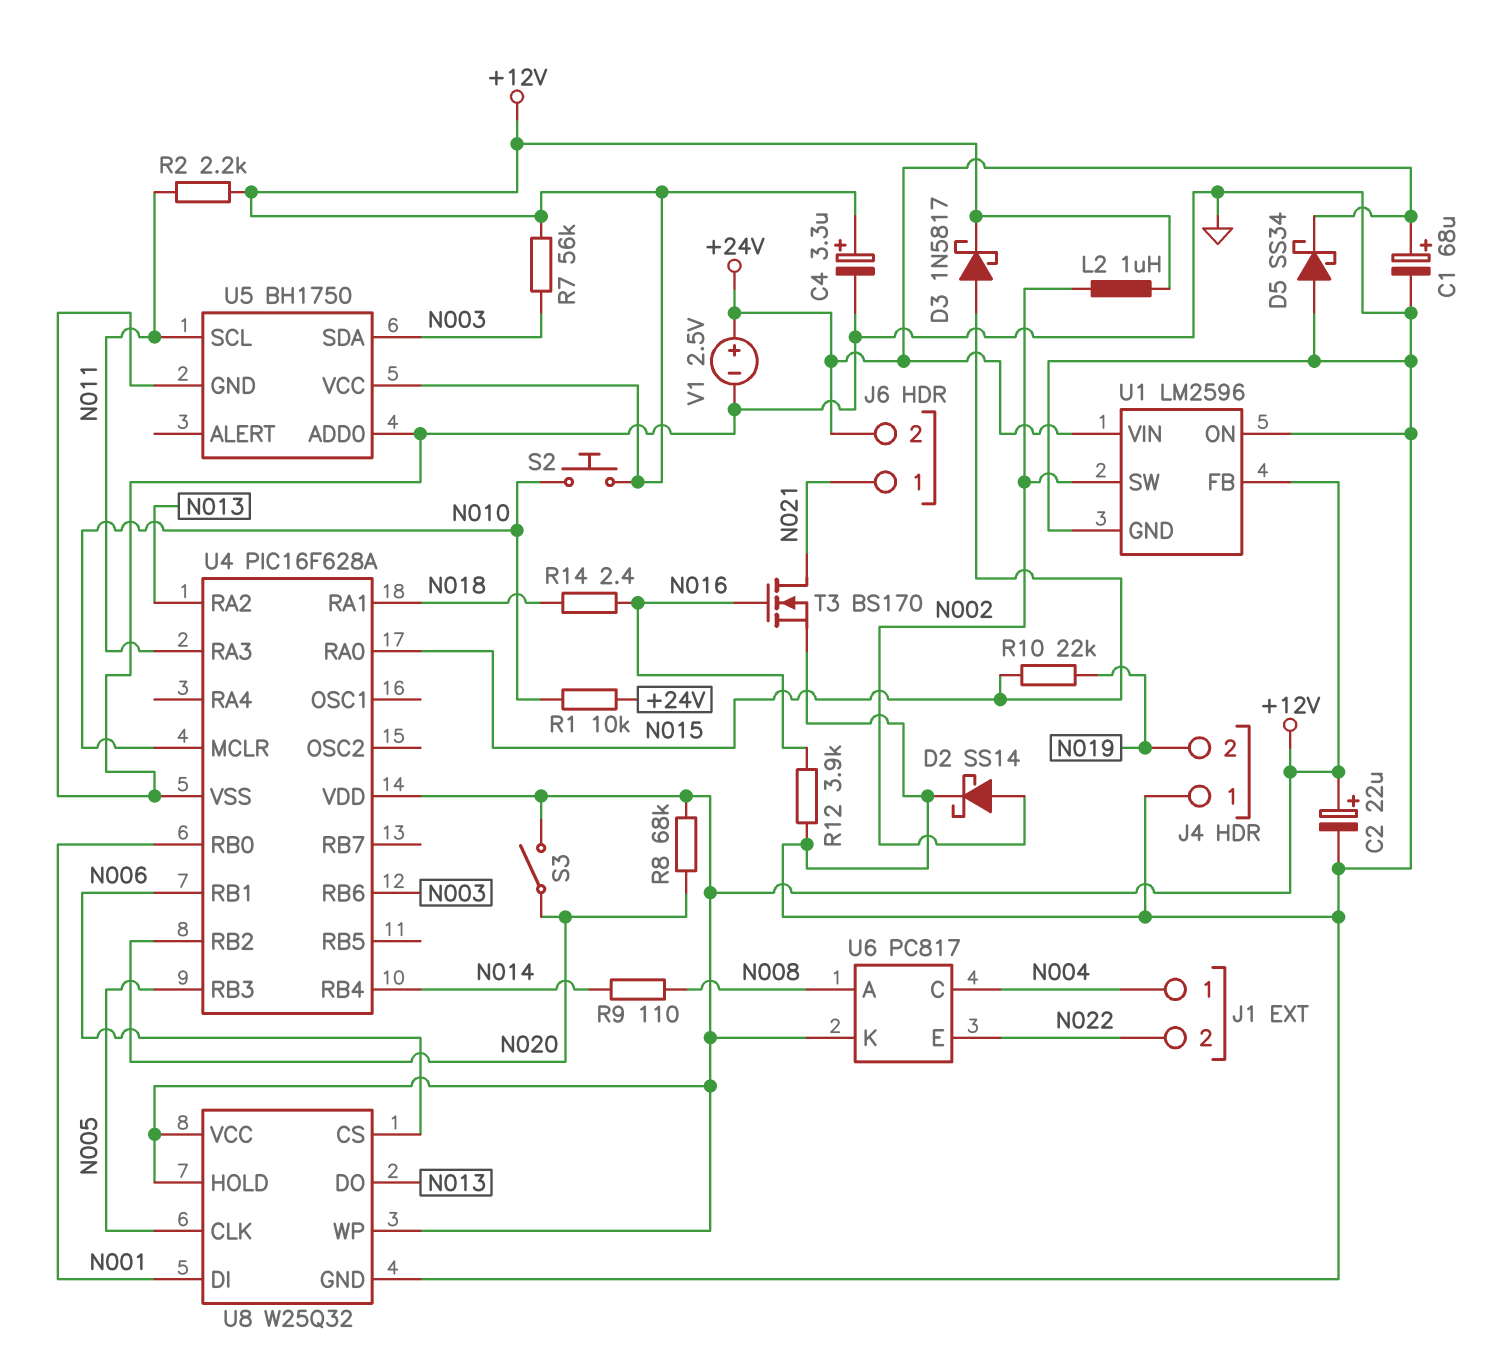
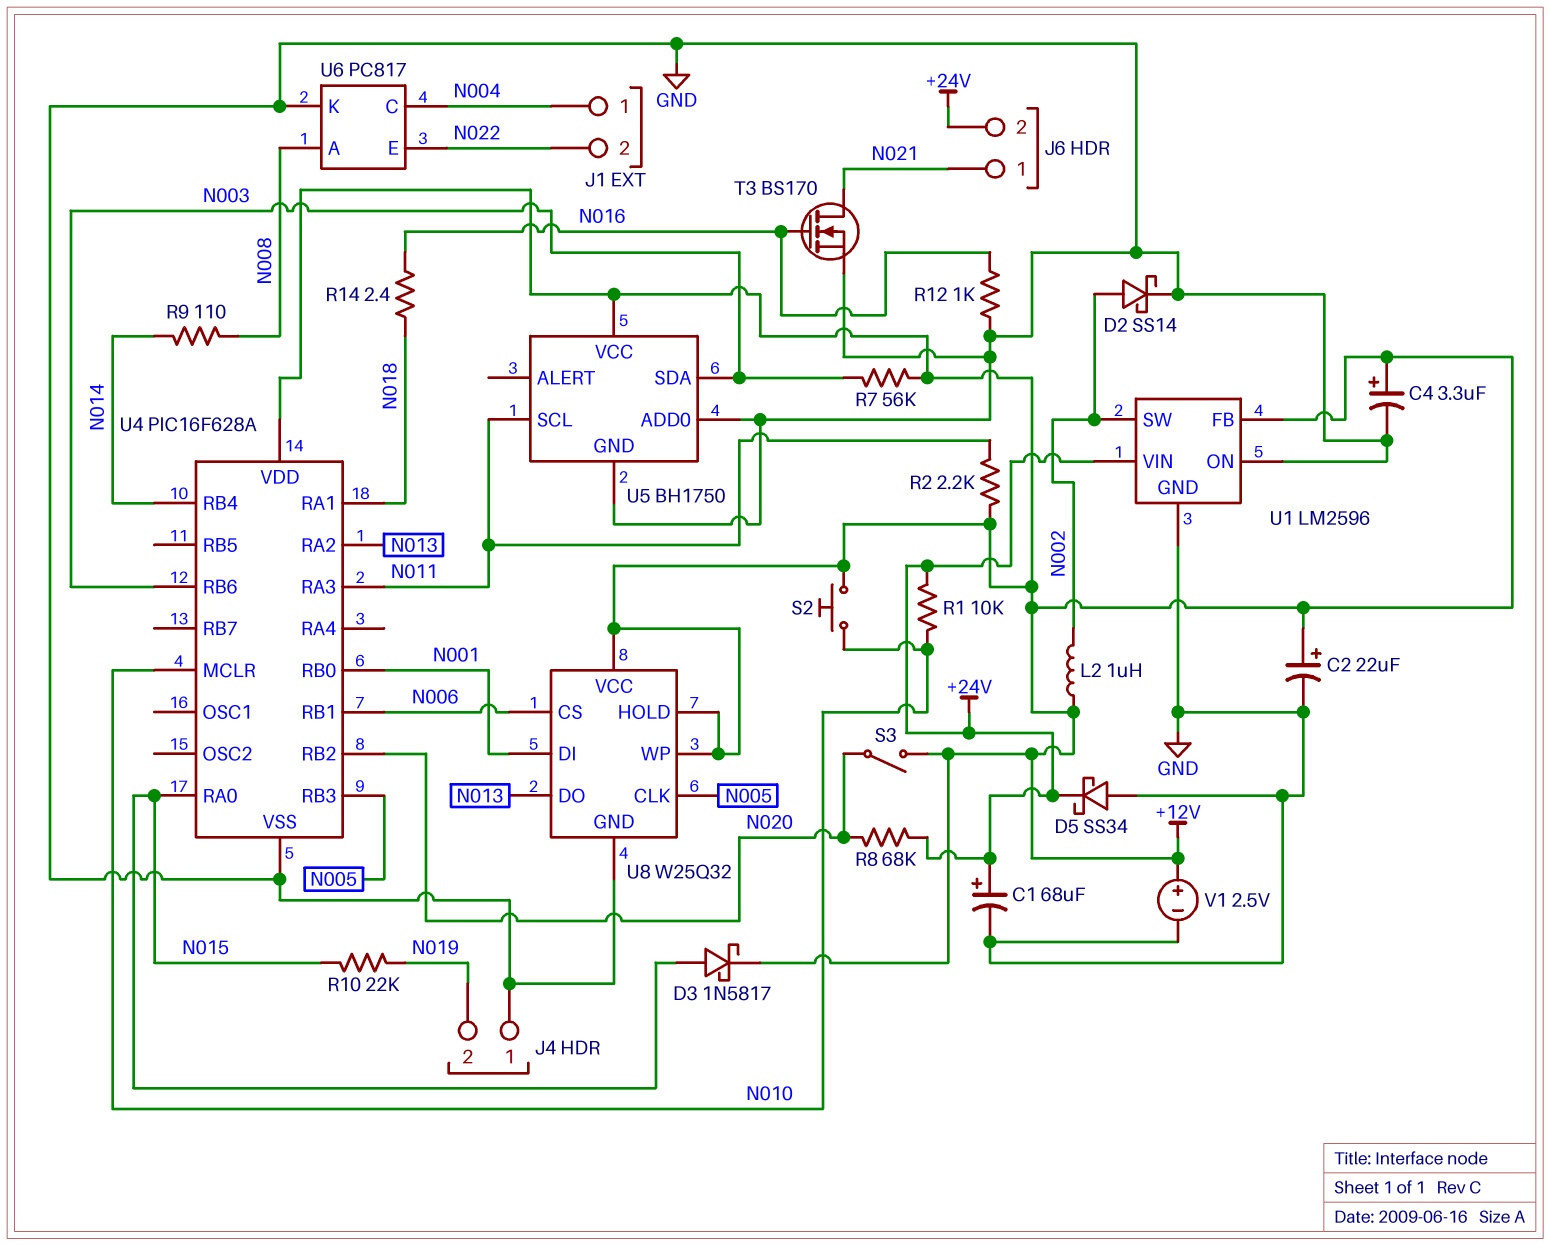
R8: 68k (+12V, N020) -> 68k (+24V, N020)
R12: 3.9k (GND, N016) -> 1k (GND, N016)
U6 pin K: +12V -> GND
V1: 2.5V (plus +24V, minus GND) -> 2.5V (plus +12V, minus GND)

